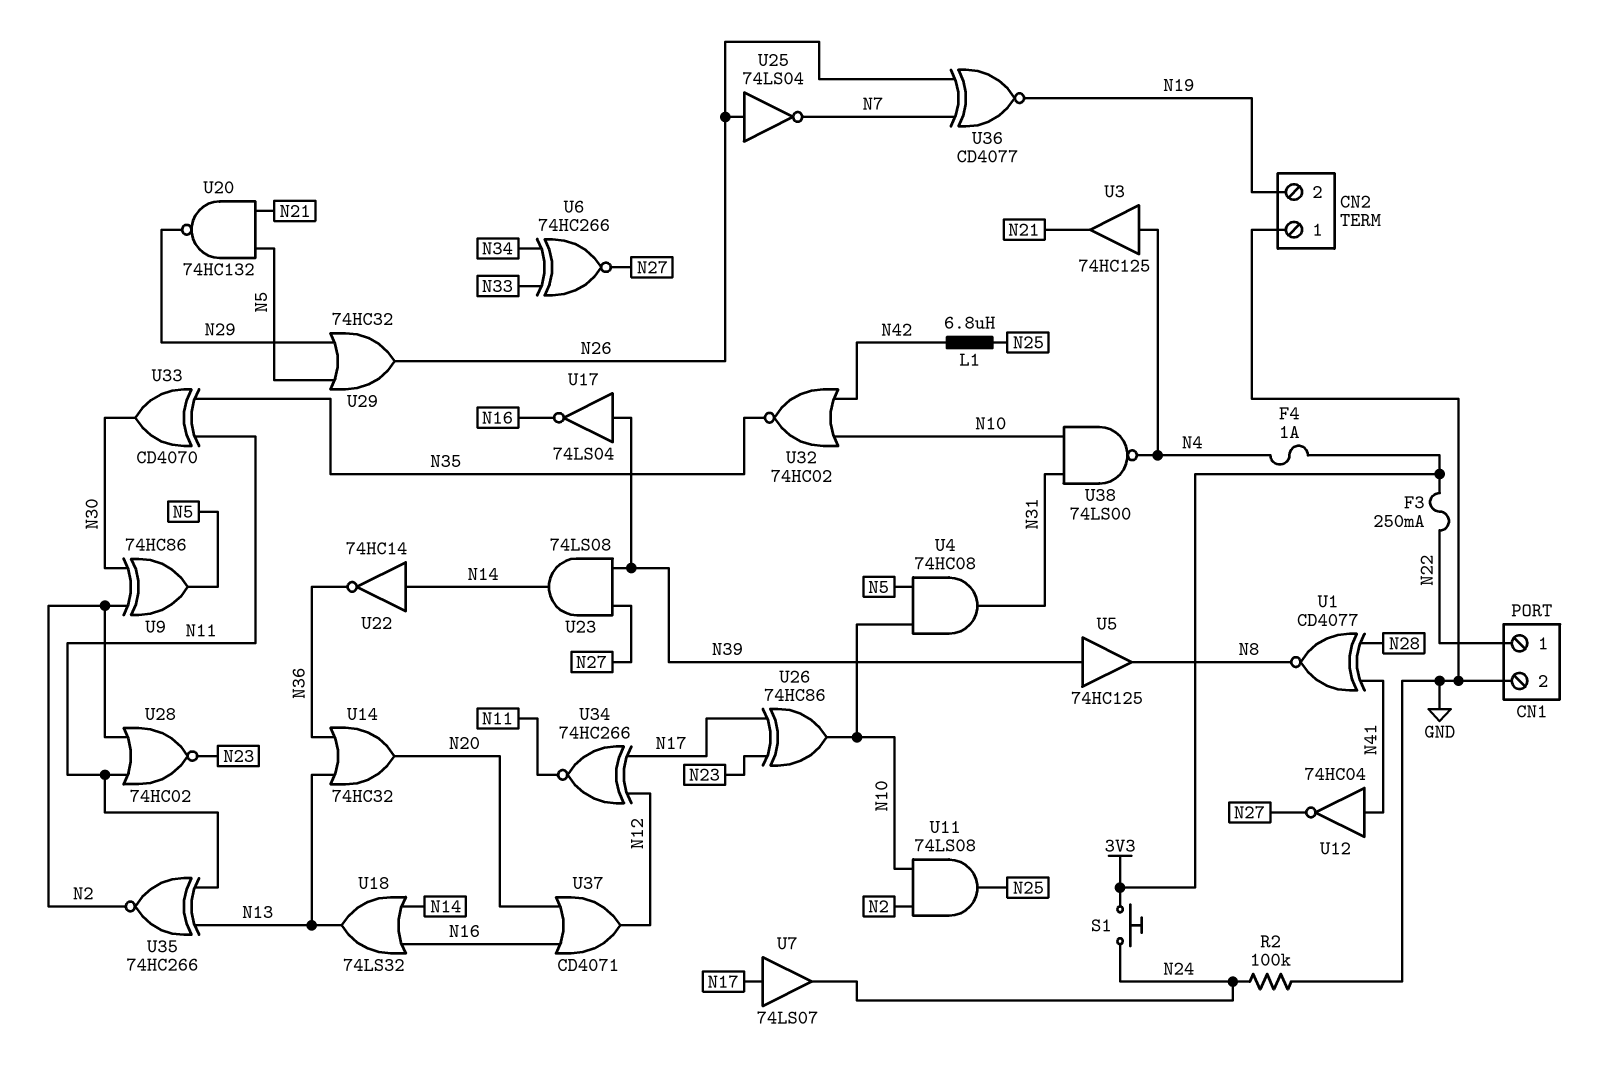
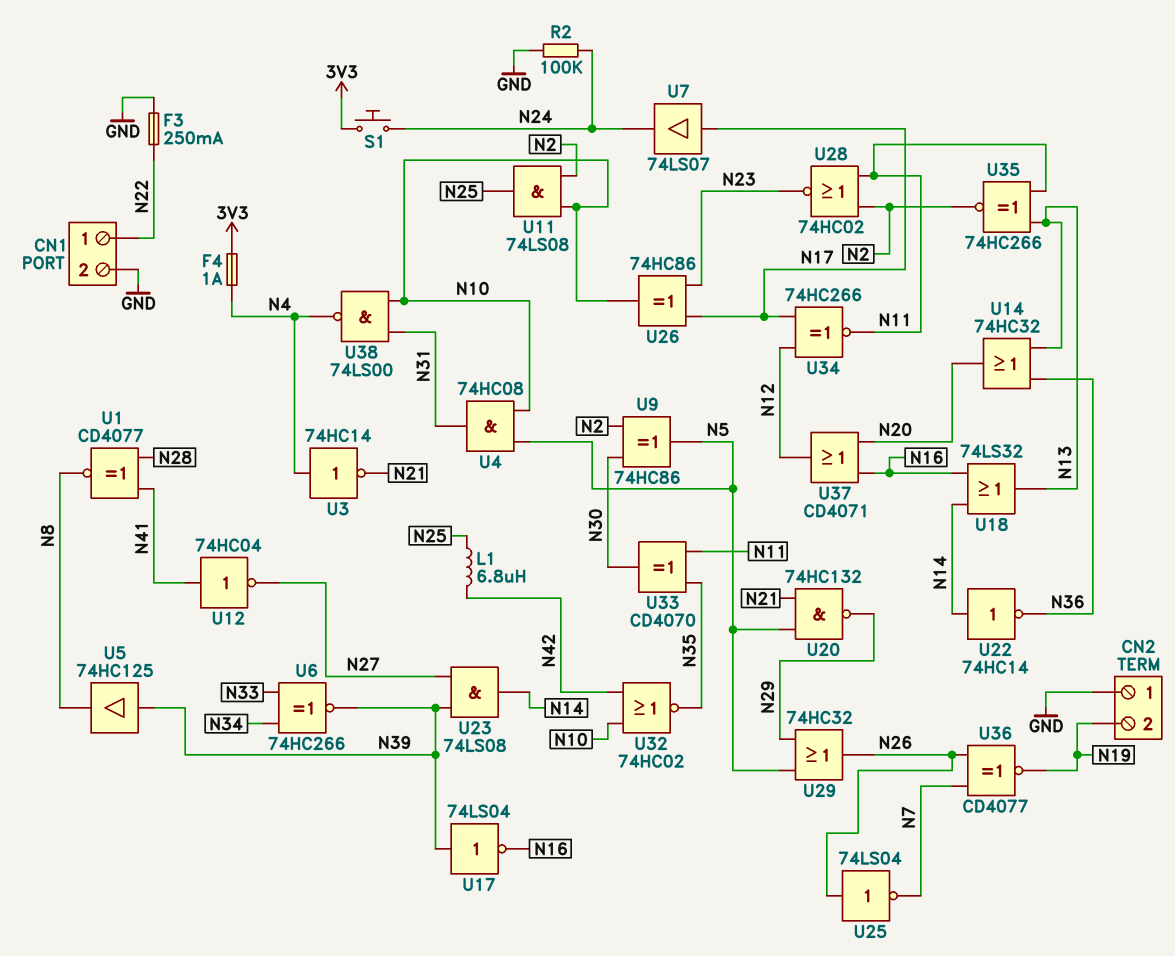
F3: 250mA (3V3, N22) -> 250mA (GND, N22)
U3: buffer 74HC125 (in N4, out N21) -> NOT 74HC14 (in N4, out N21)
U6: XNOR 74HC266 (in N33, in N34, out N27) -> XNOR 74HC266 (in N33, in N34, out N39)

